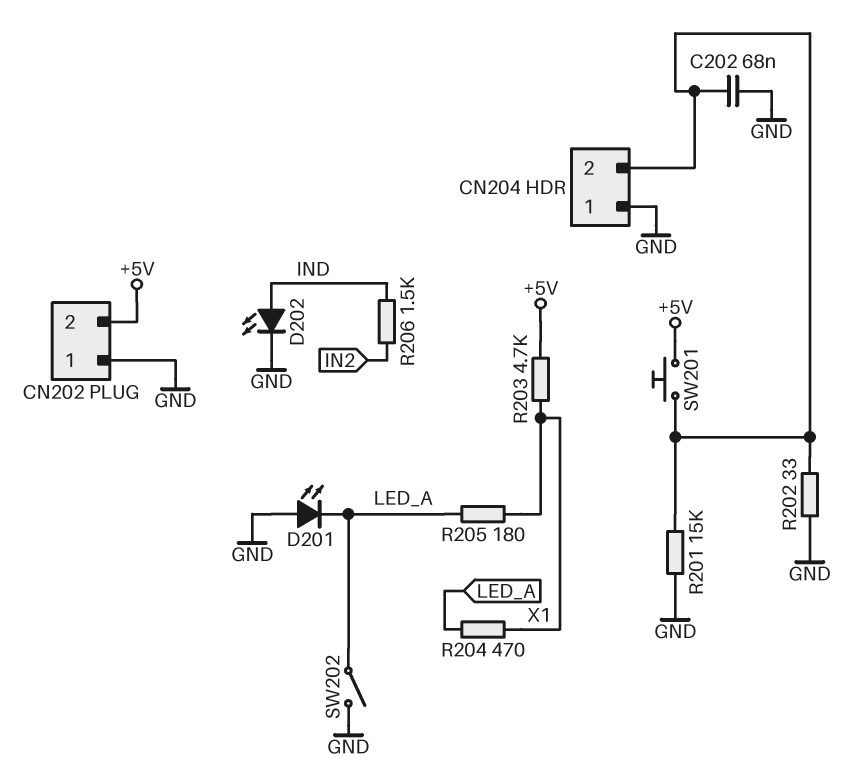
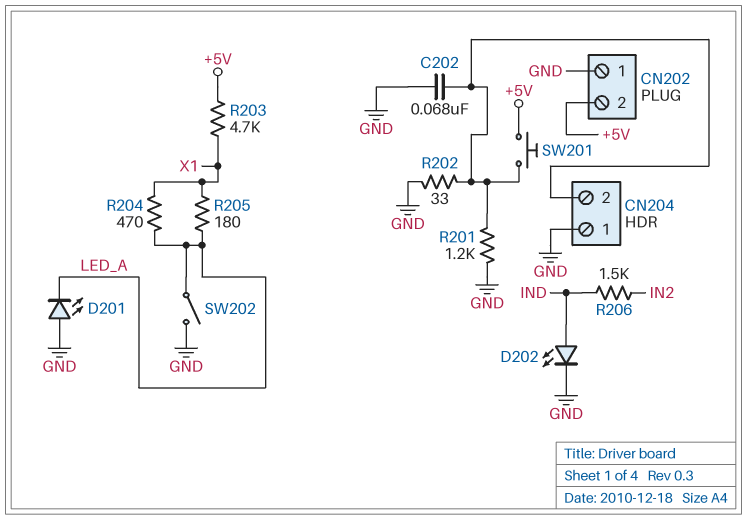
R201: 15k (CN204/2, GND) -> 1.2k (CN204/2, GND)

